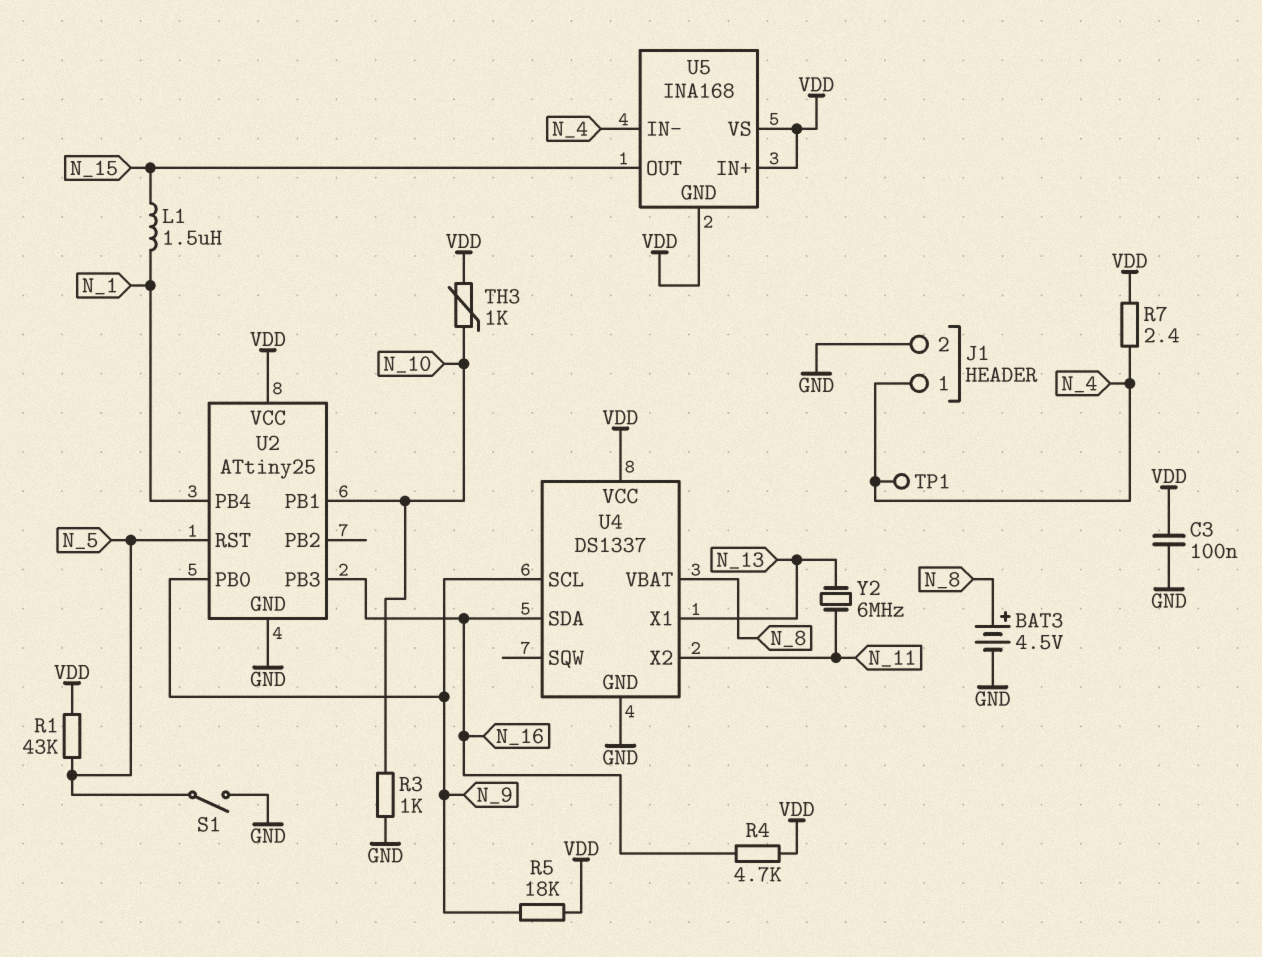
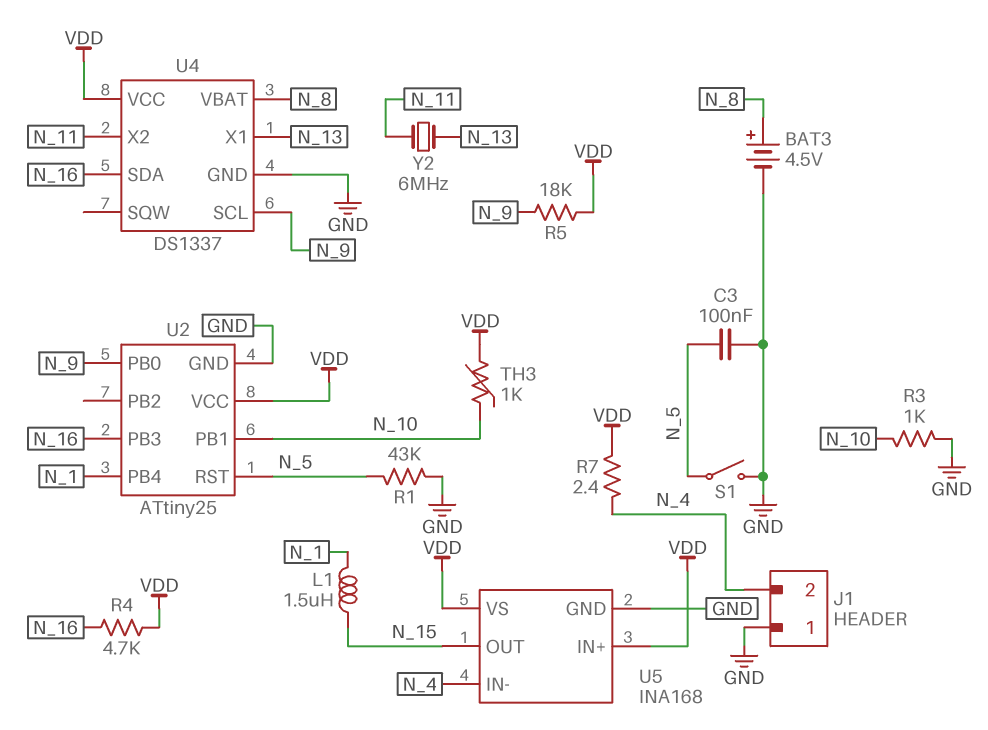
C3: 100nF (GND, VDD) -> 100nF (GND, N_5)
J1 pin 1: N_4 -> GND
J1 pin 2: GND -> N_4
R1: 43k (N_5, VDD) -> 43k (GND, N_5)
TP1: test point (N_4) -> none
U5 pin GND: VDD -> GND

